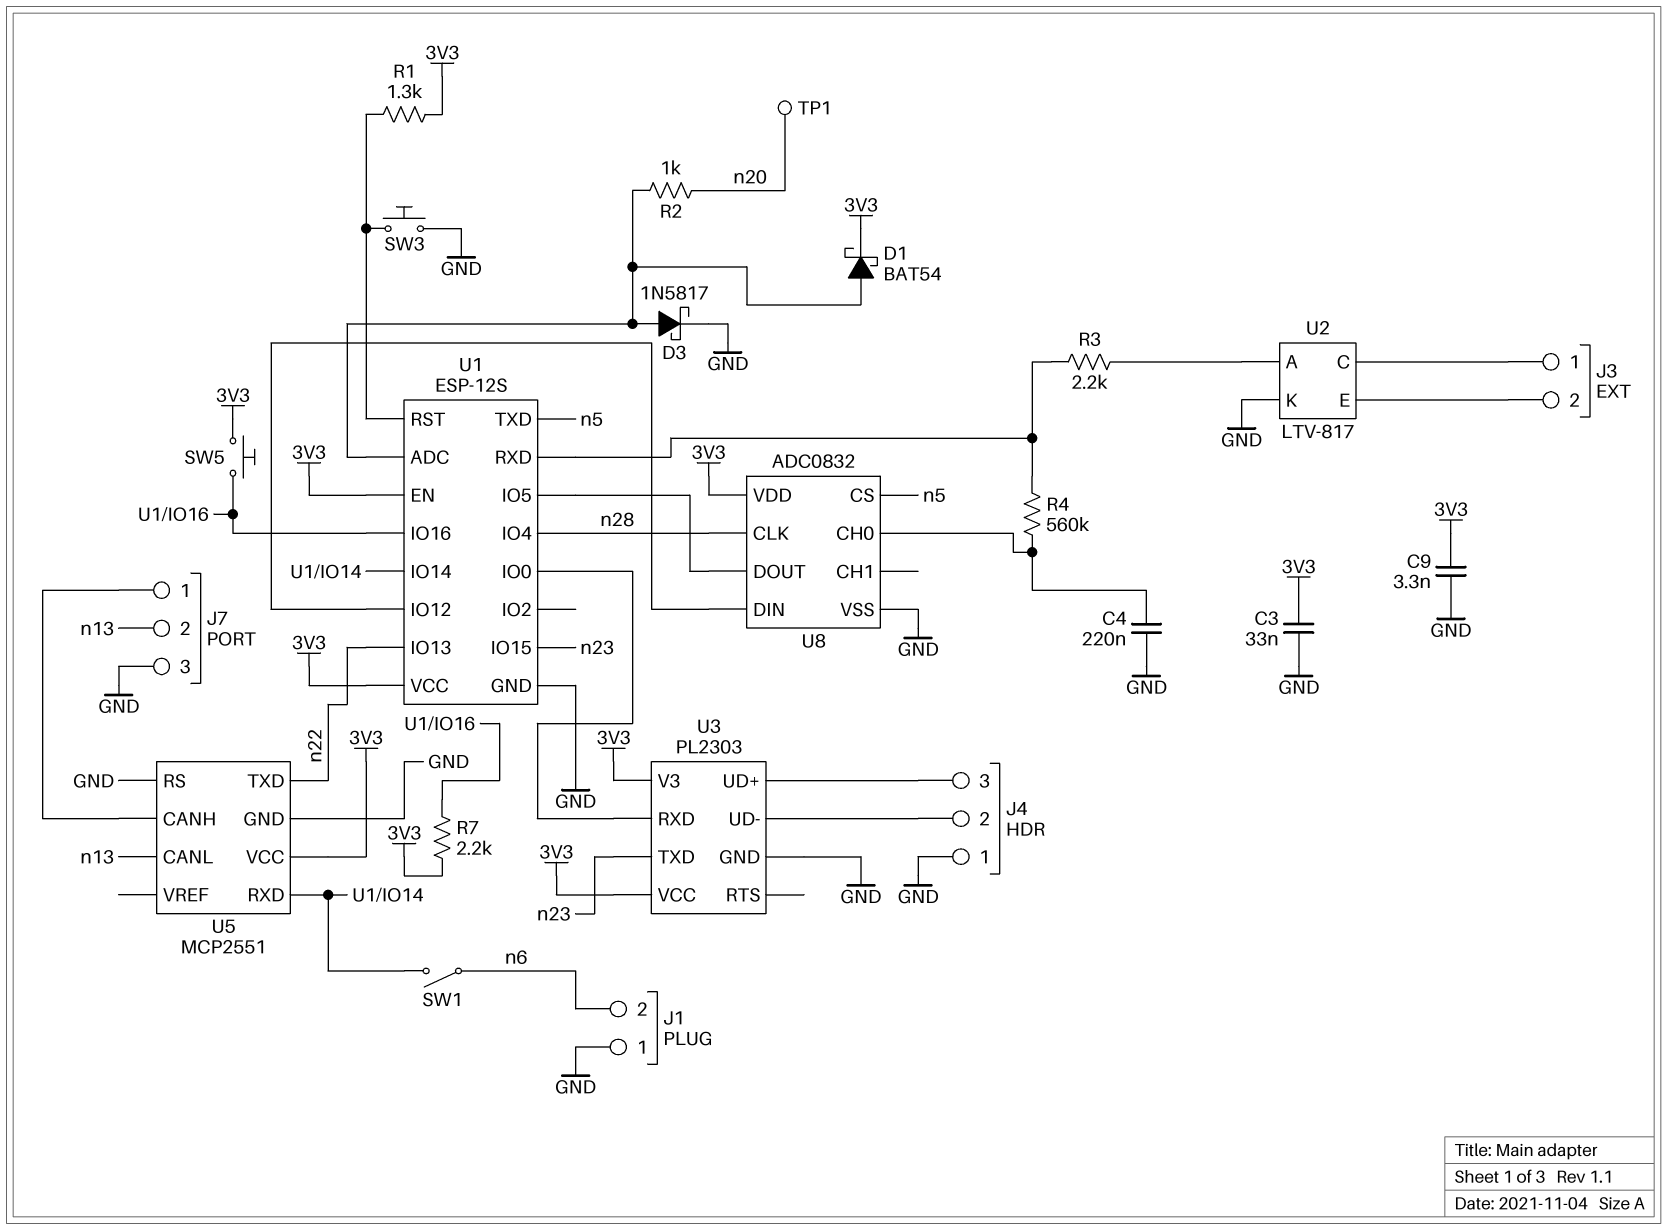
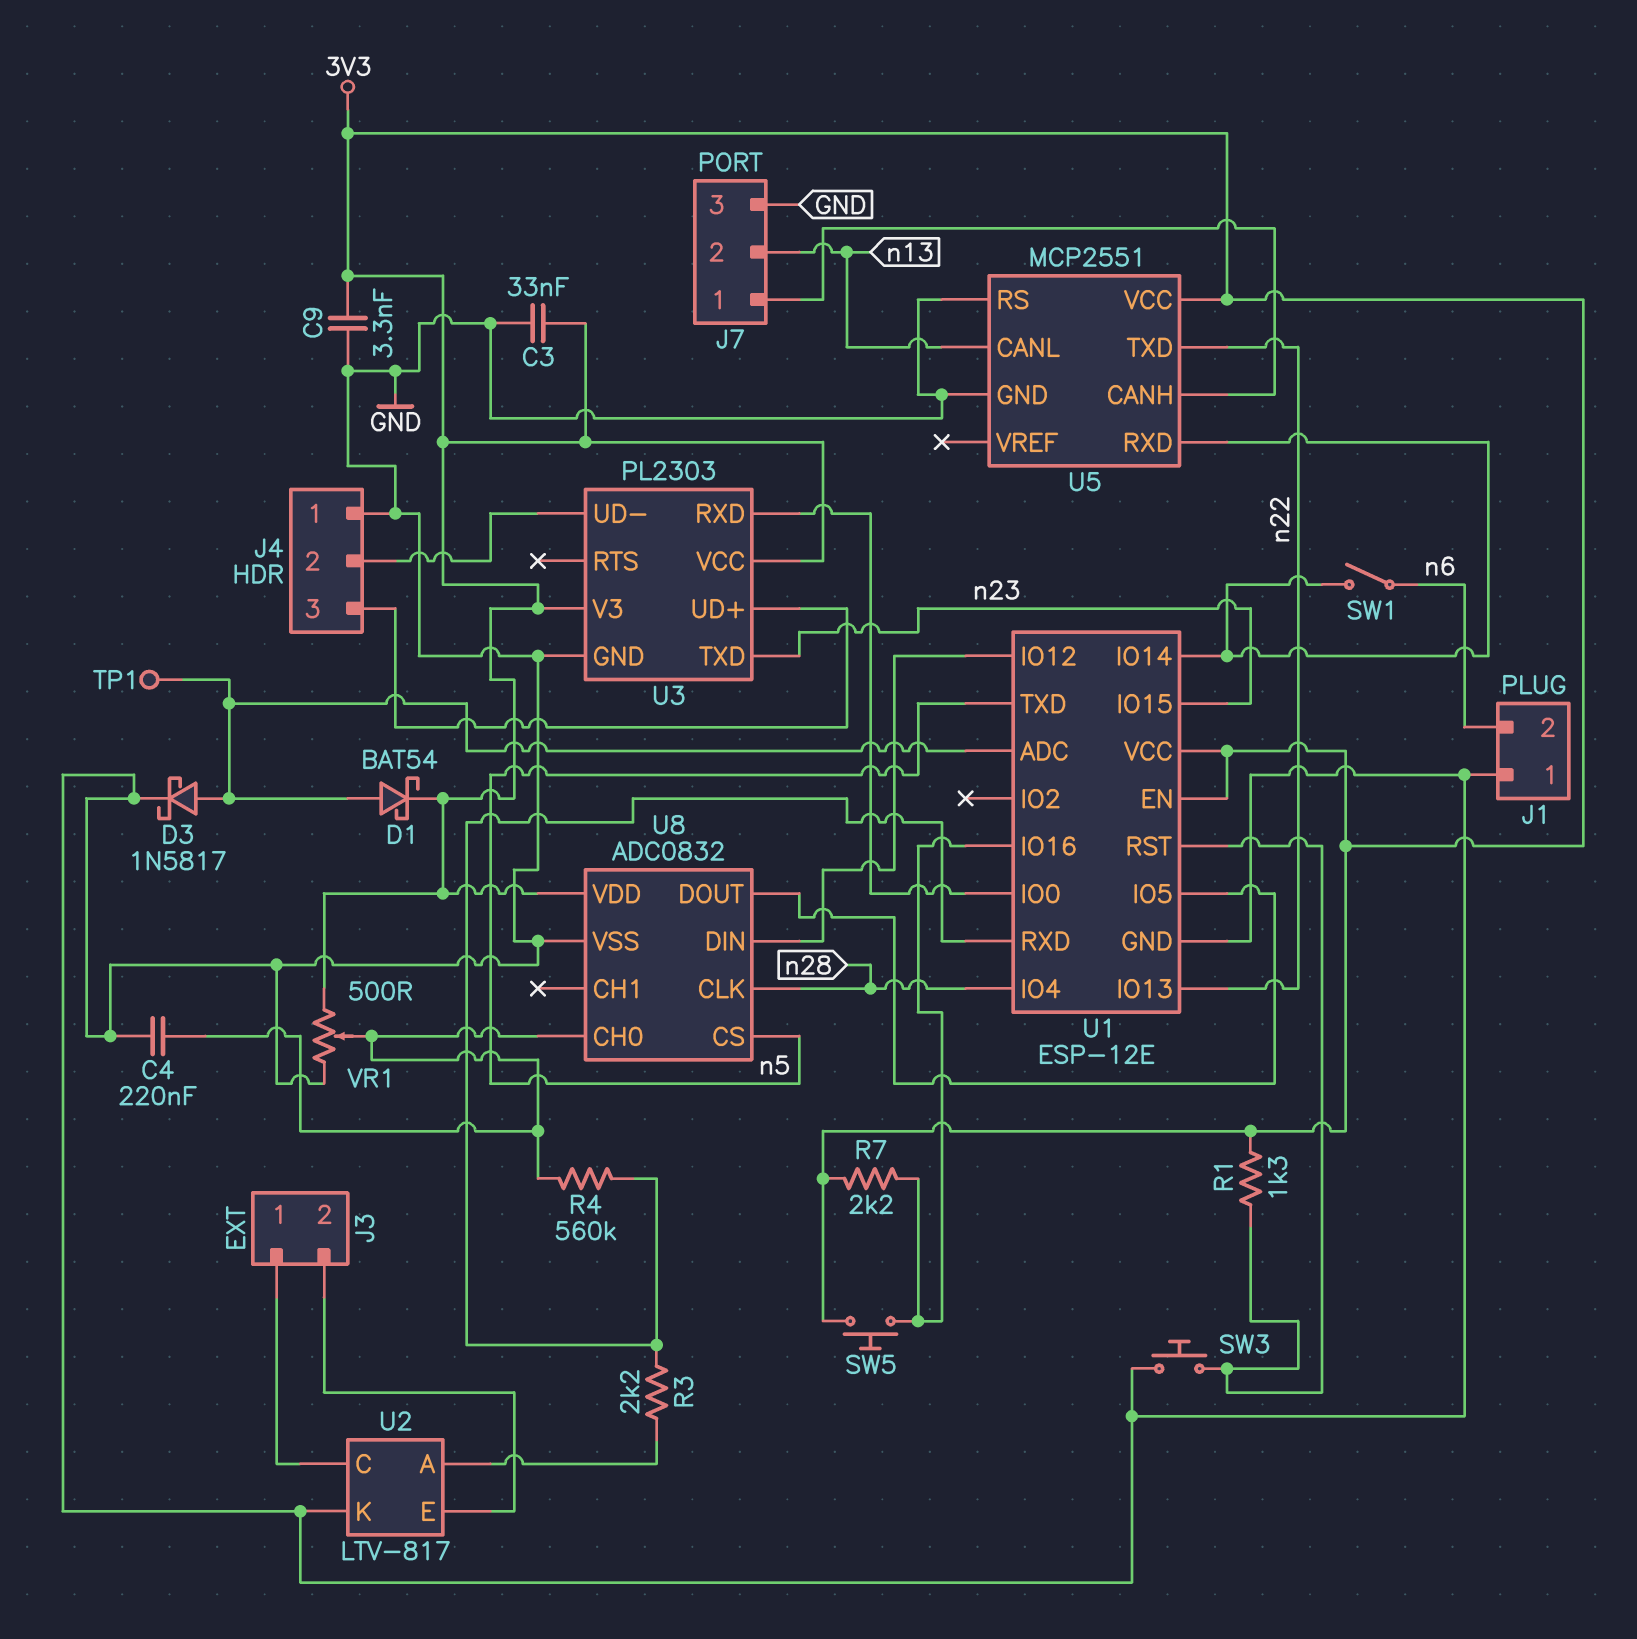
R2: 1k (U1/ADC, n20) -> none
TP1: test point (n20) -> test point (U1/ADC)
U1: ESP-12S -> ESP-12E
VR1: none -> 500 (3V3, GND, wiper U8/CH0)

